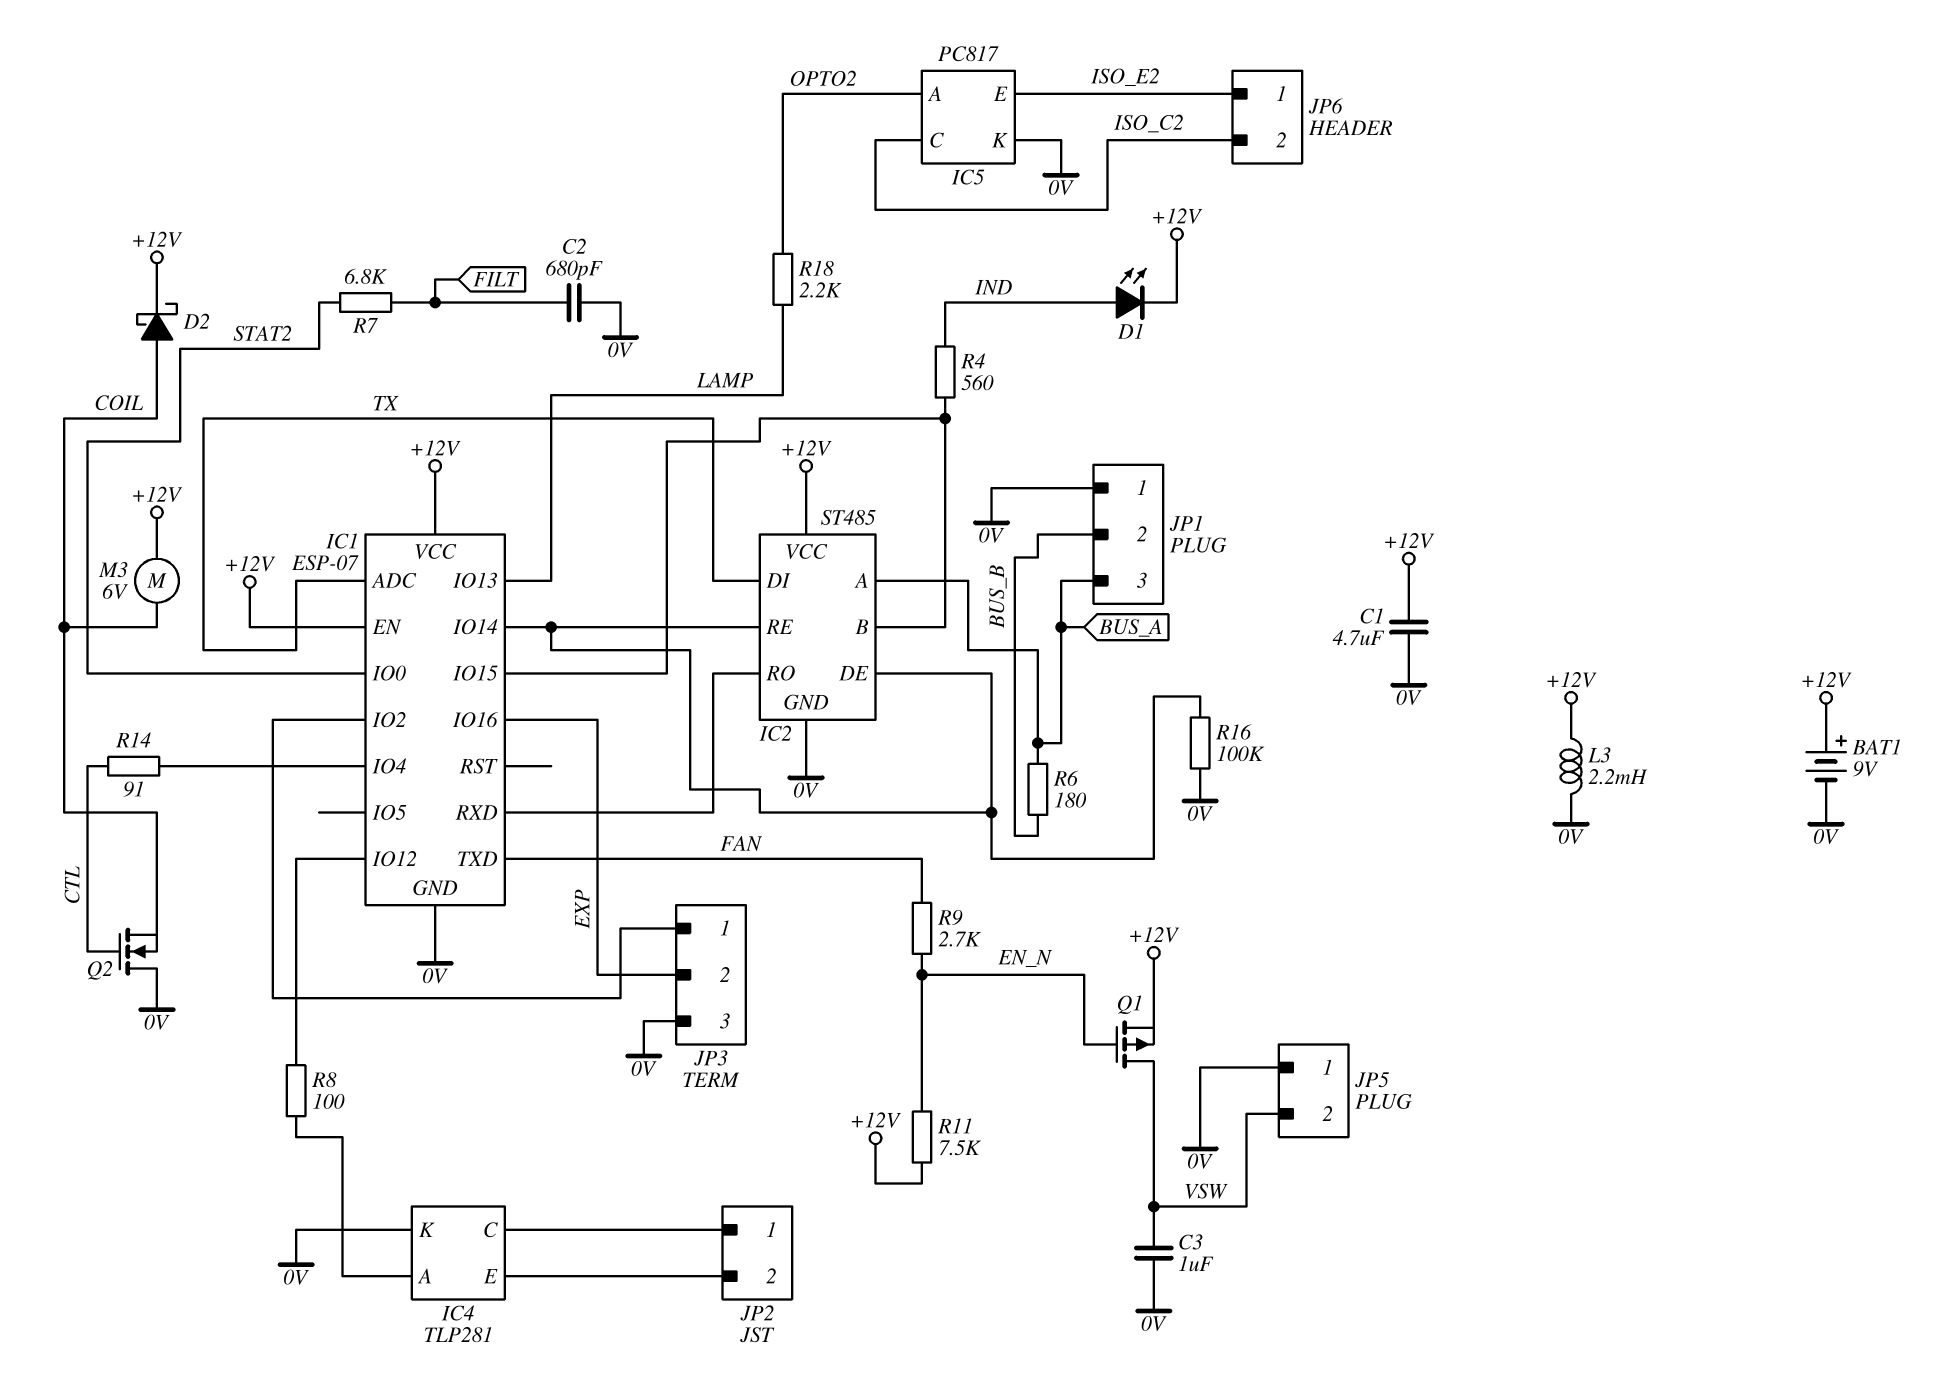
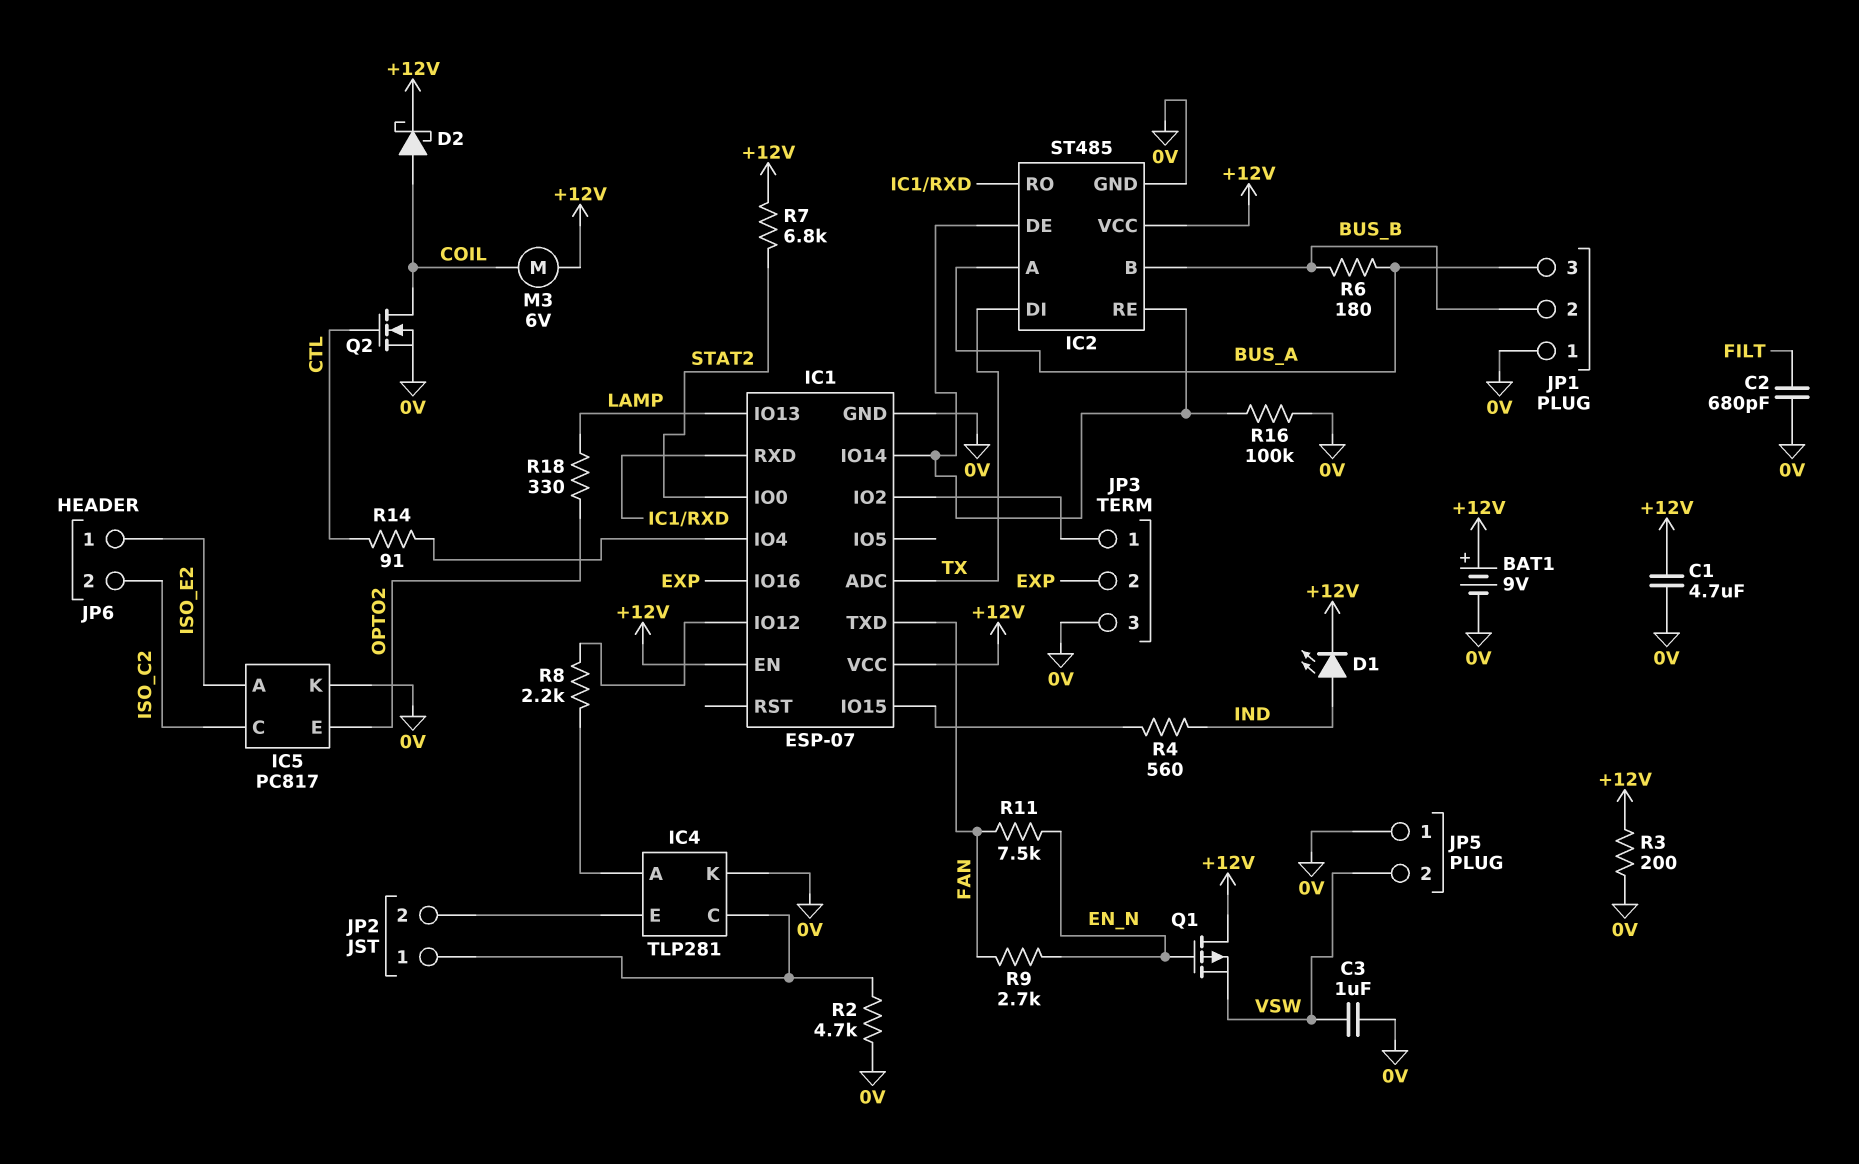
IC2 pin B: IC1/IO15 -> BUS_B
IC5 pin A: OPTO2 -> ISO_E2
IC5 pin E: ISO_E2 -> OPTO2
L3: 2.2mH (+12V, 0V) -> none
Q1: PMOS (G EN_N, D VSW, S +12V) -> PMOS (G EN_N, D +12V, S VSW)
Q2: NMOS (G CTL, D 0V, S COIL) -> NMOS (G CTL, D COIL, S 0V)
R2: none -> 4.7k (0V, IC4/C)
R3: none -> 200 (+12V, 0V)
R7: 6.8k (FILT, STAT2) -> 6.8k (+12V, STAT2)
R8: 100 (IC1/IO12, IC4/A) -> 2.2k (IC1/IO12, IC4/A)
R11: 7.5k (+12V, EN_N) -> 7.5k (EN_N, FAN)
R18: 2.2k (LAMP, OPTO2) -> 330 (LAMP, OPTO2)

